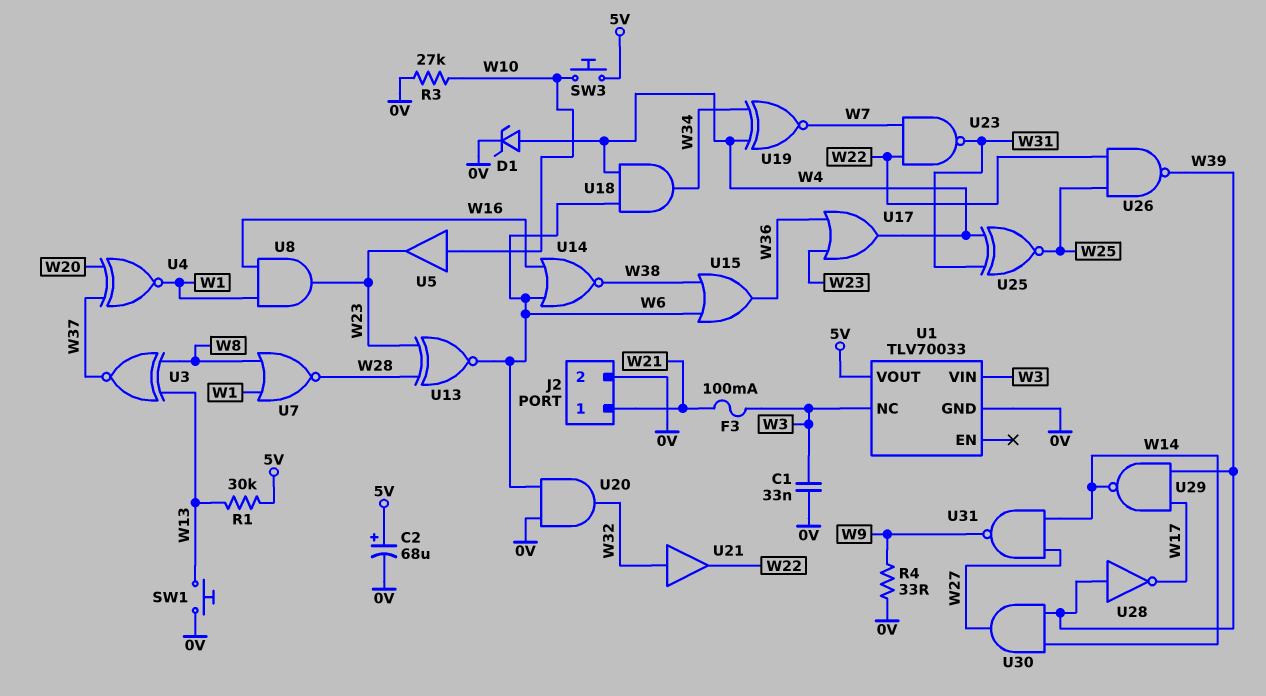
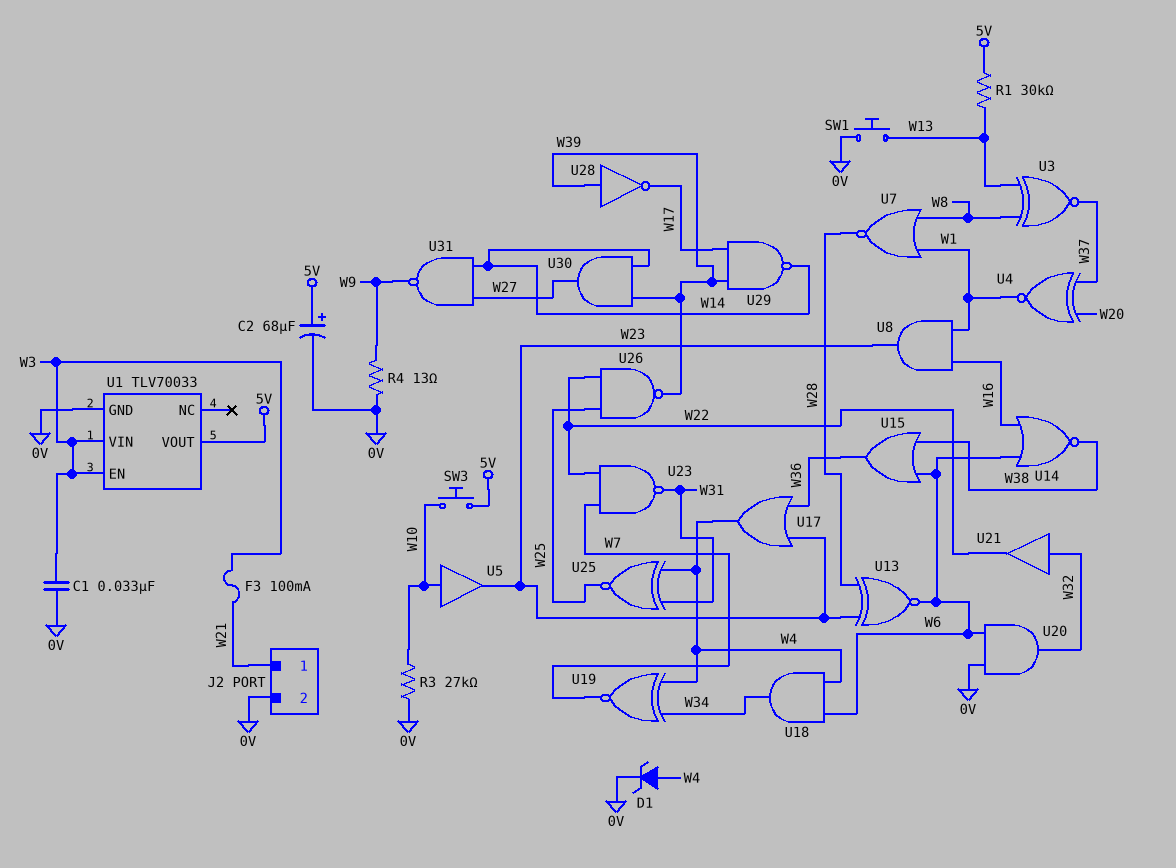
R4: 33 (0V, W9) -> 13 (0V, W9)
U1 pin EN: none -> W3
U1 pin NC: W3 -> none

